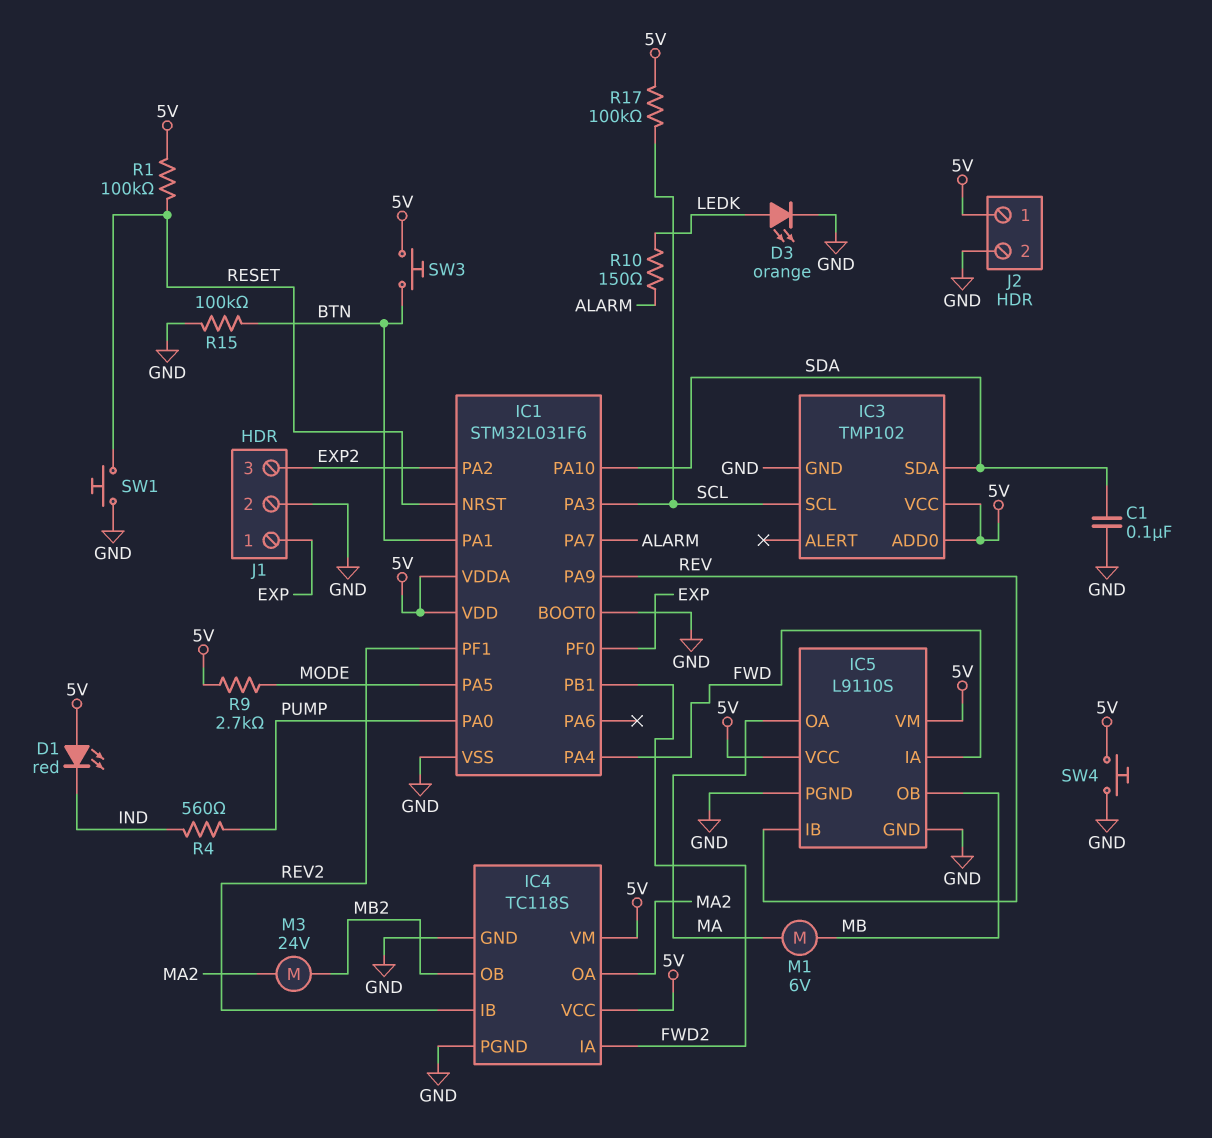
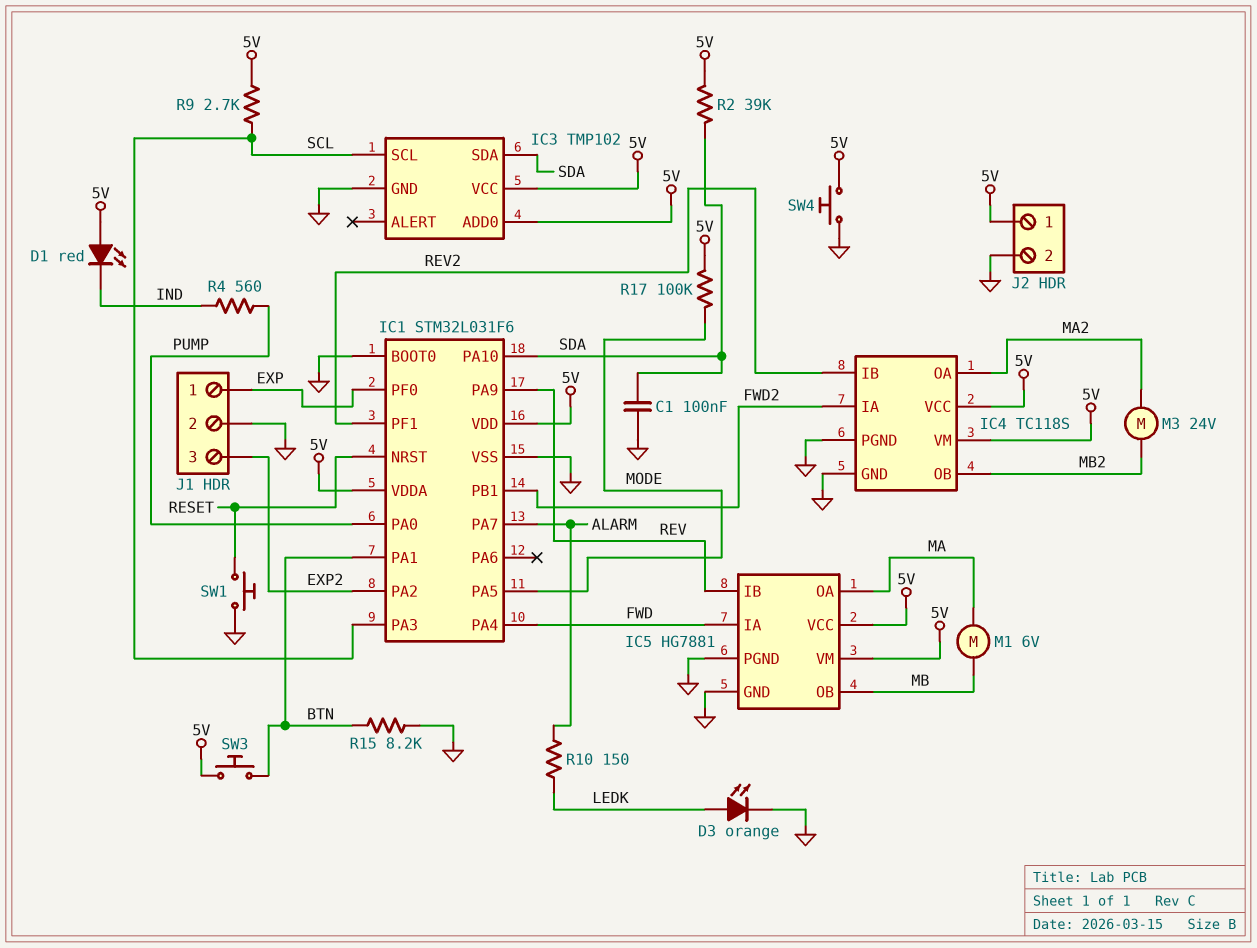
IC5: L9110S -> HG7881
R1: 100k (5V, RESET) -> none
R2: none -> 39k (5V, SDA)
R9: 2.7k (5V, MODE) -> 2.7k (5V, SCL)
R15: 100k (BTN, GND) -> 8.2k (BTN, GND)
R17: 100k (5V, SCL) -> 100k (5V, MODE)

